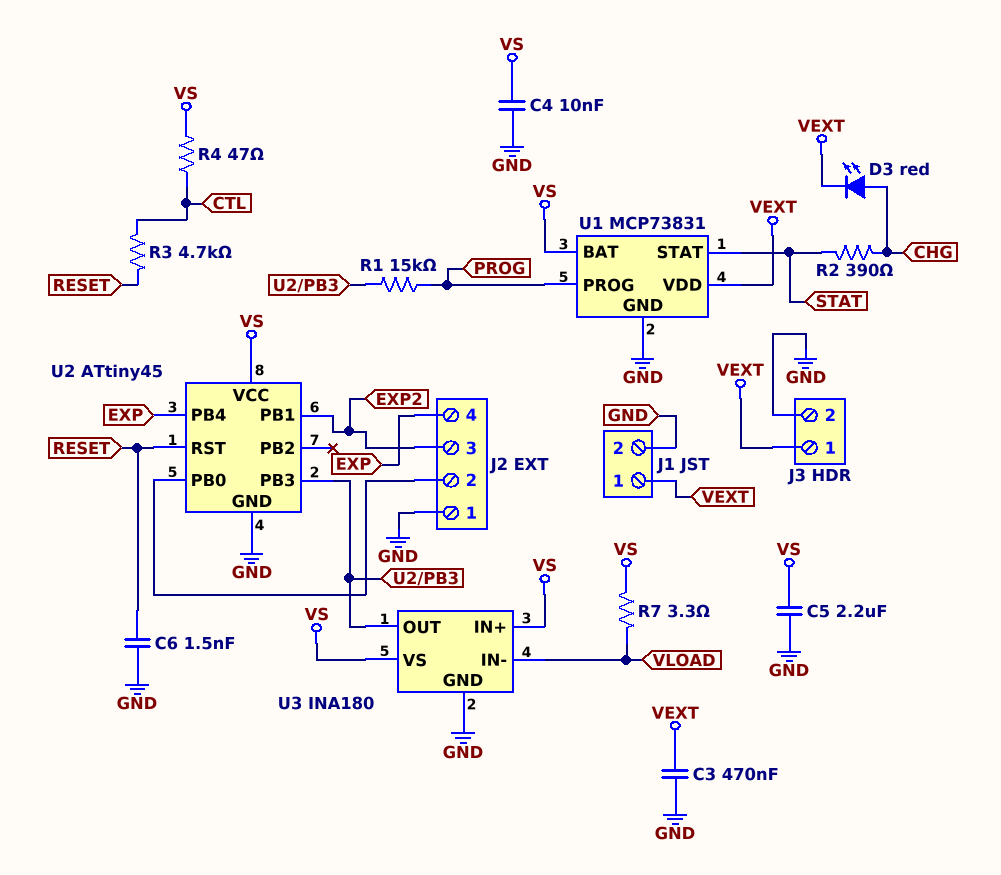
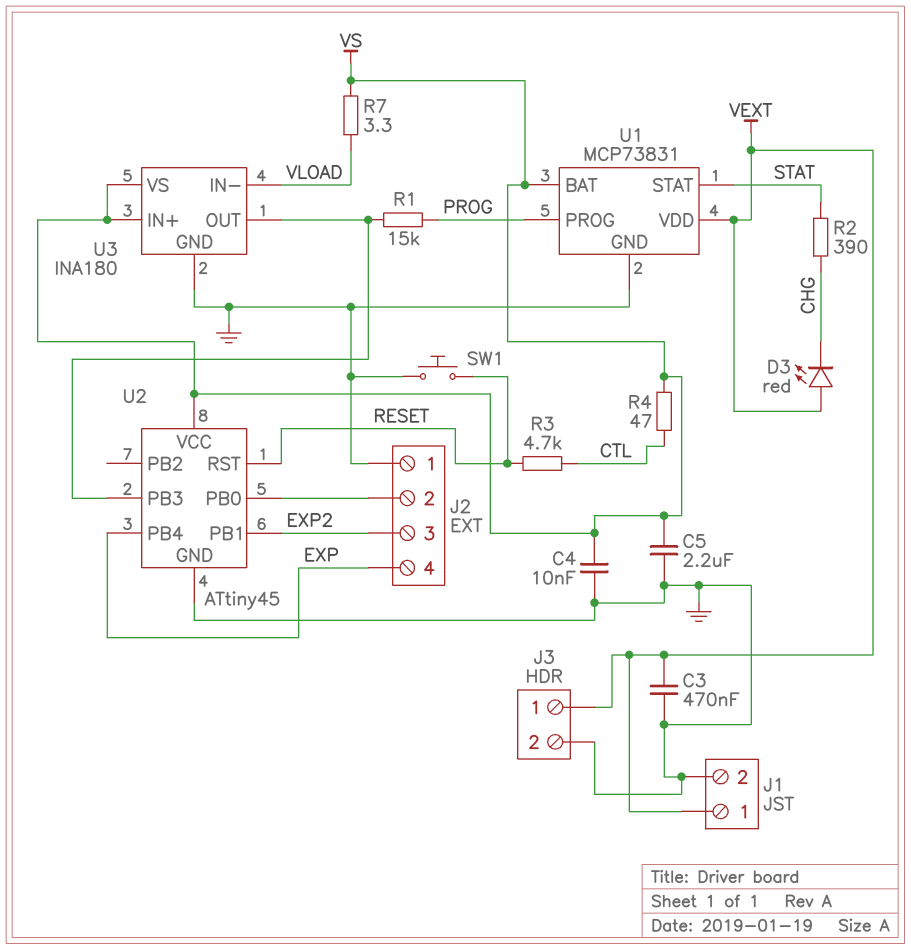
C6: 1.5nF (GND, RESET) -> none
D3: LED red (A CHG, K VEXT) -> LED red (A VEXT, K CHG)
SW1: none -> button (GND, RESET)

